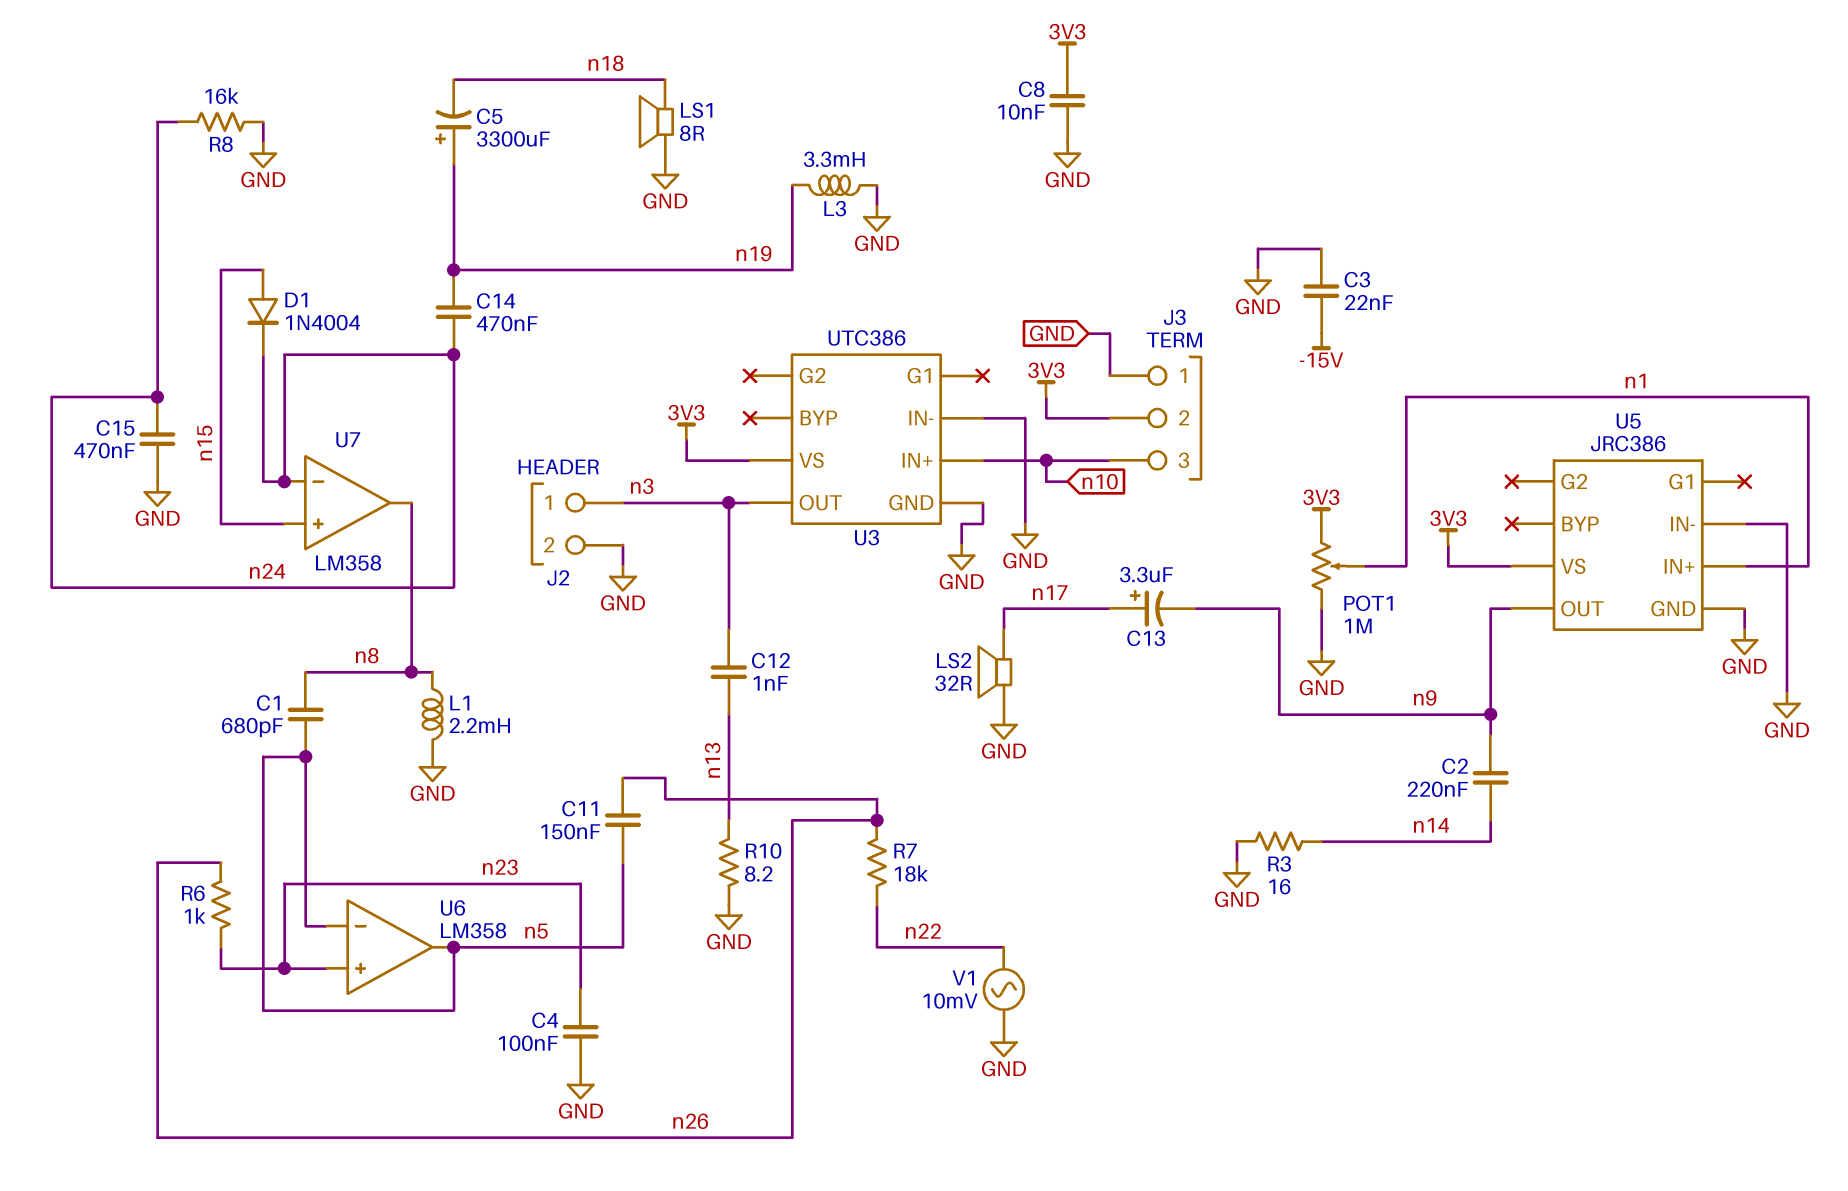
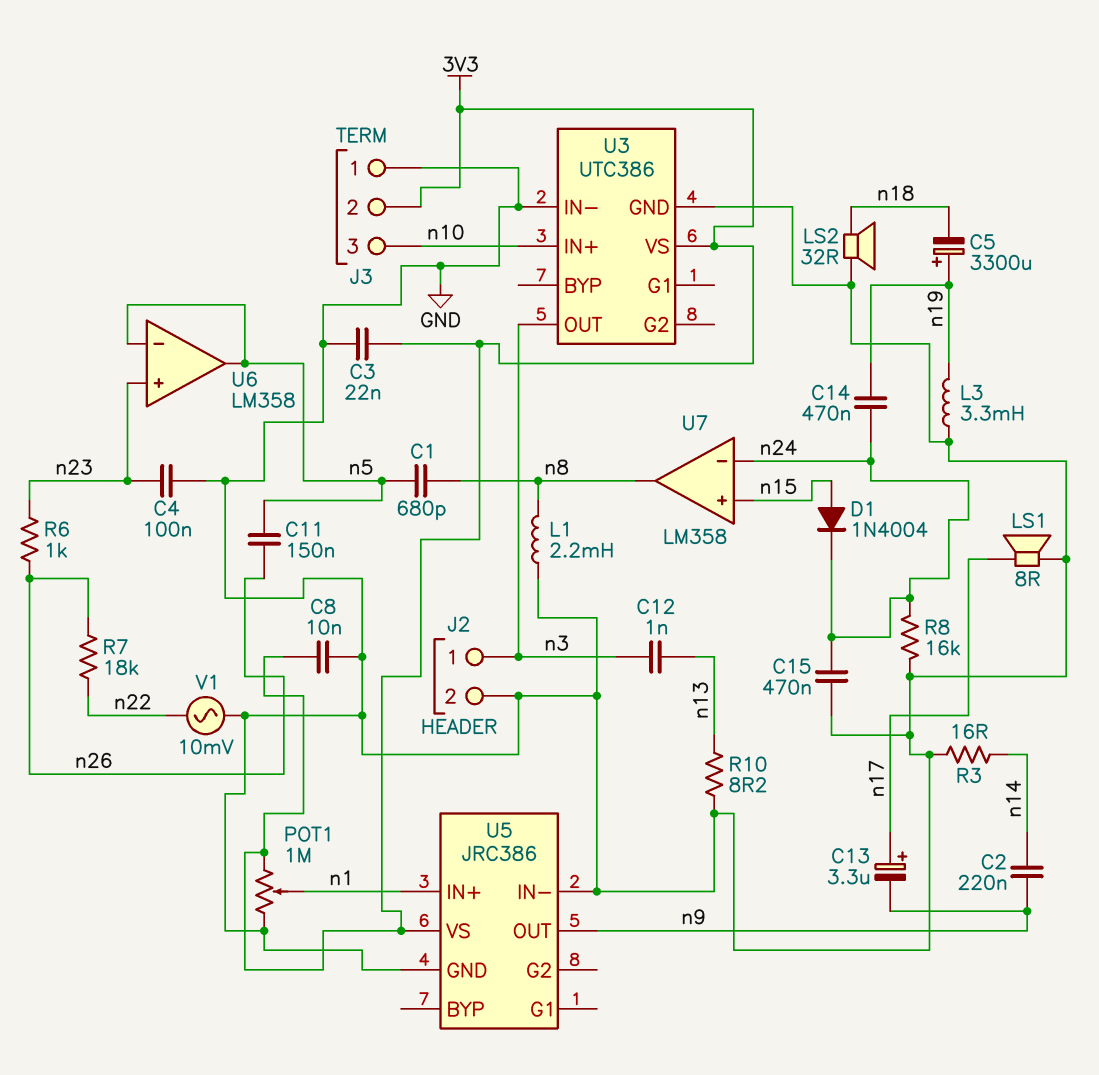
C3: 22nF (-15V, GND) -> 22nF (3V3, GND)
LS1: speaker 8R (GND, n18) -> speaker 8R (GND, n17)
LS2: speaker 32R (GND, n17) -> speaker 32R (GND, n18)

